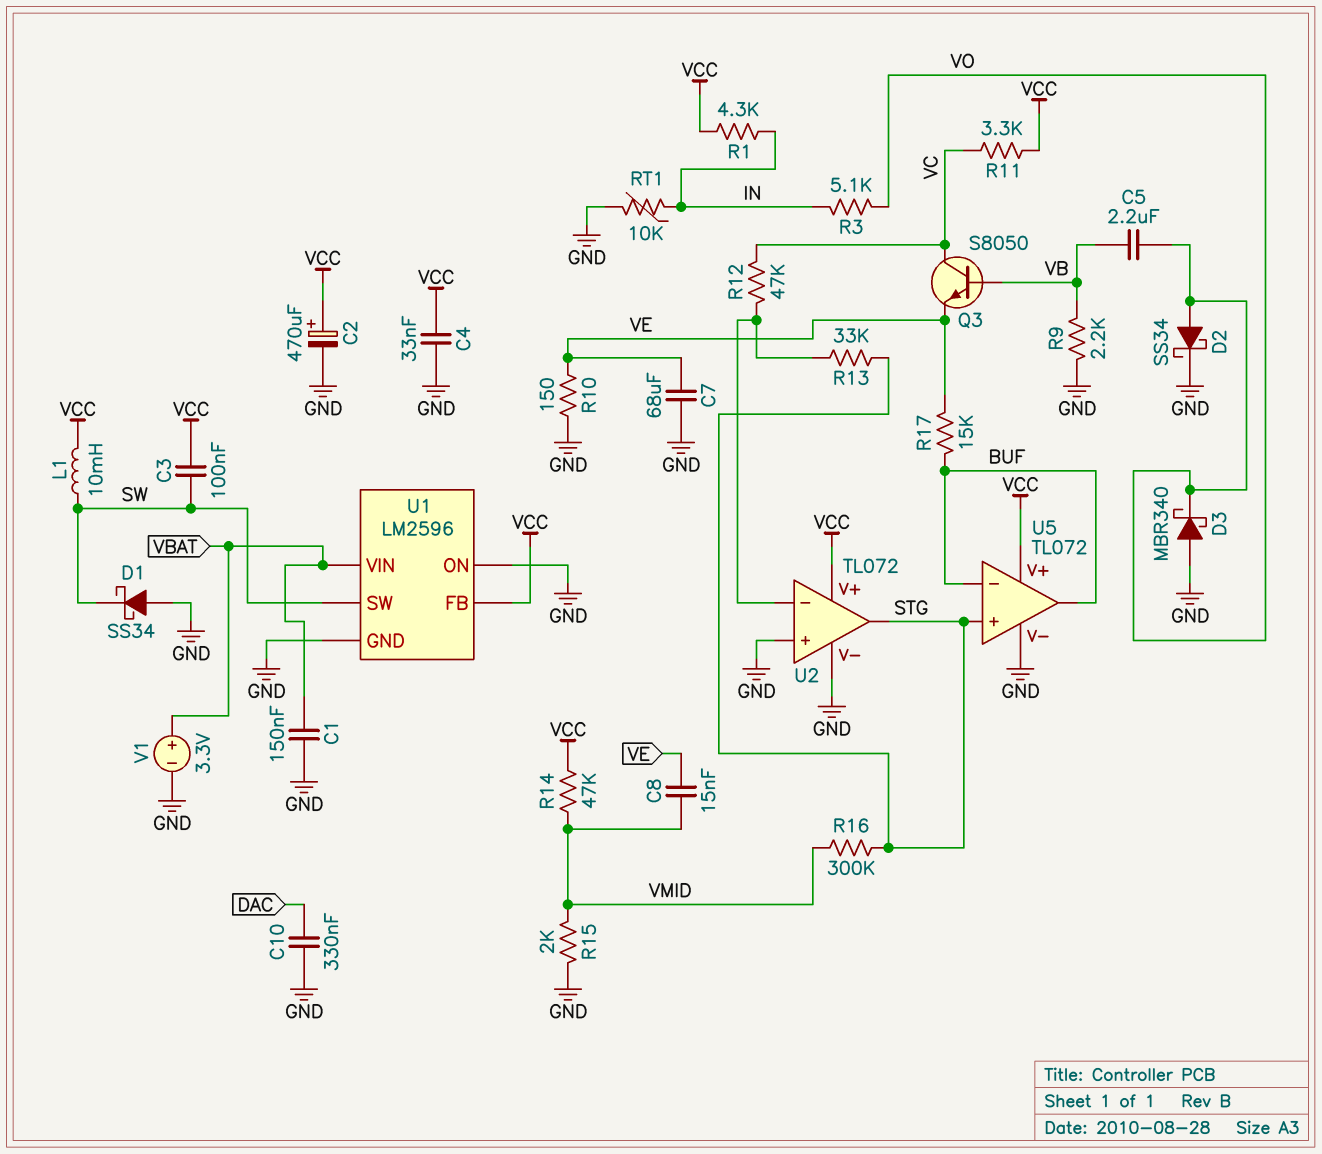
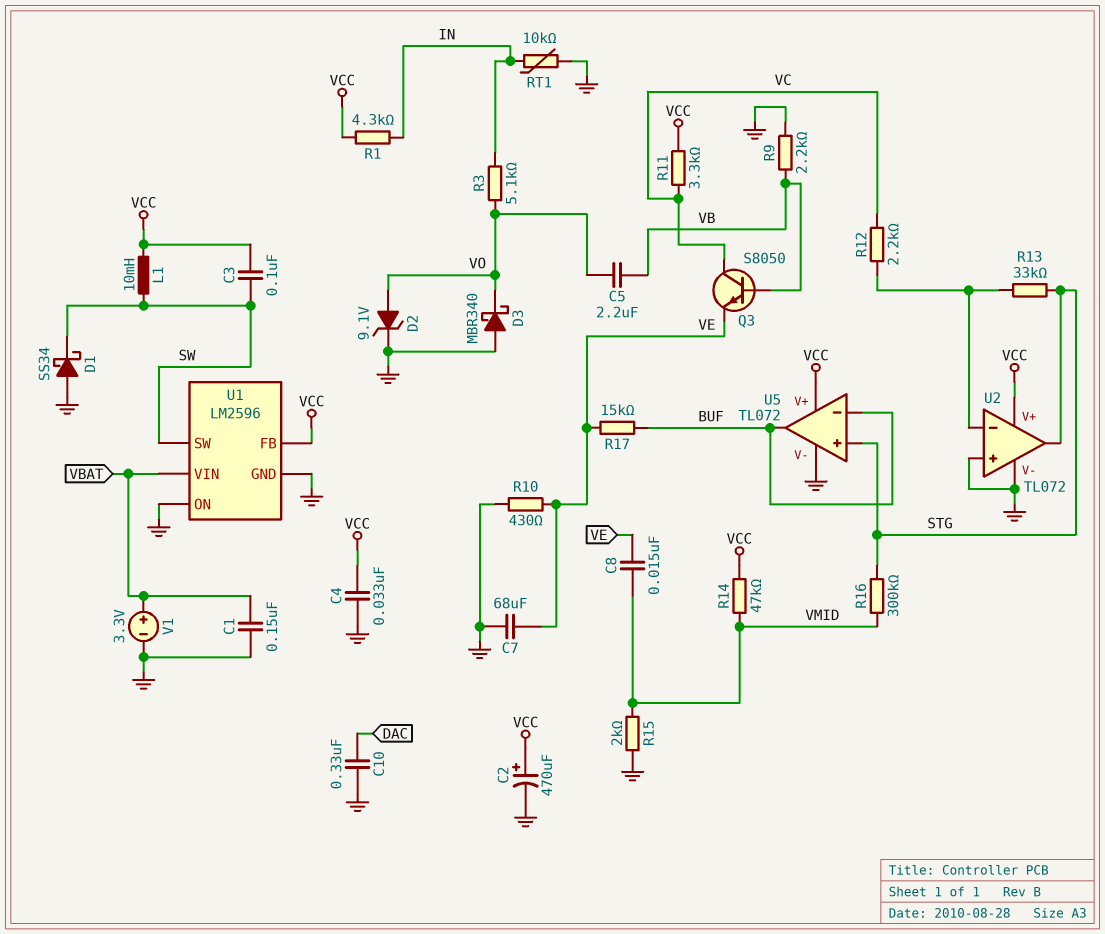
D2: schottky SS34 (A VO, K GND) -> zener 9.1V (A VO, K GND)
R10: 150 (GND, VE) -> 430 (GND, VE)
R12: 47k (U2/in-, VC) -> 2.2k (U2/in-, VC)

